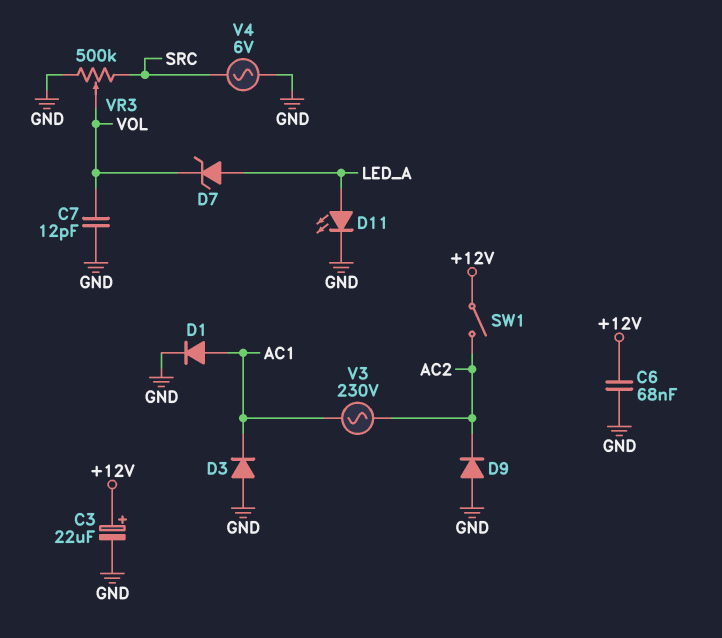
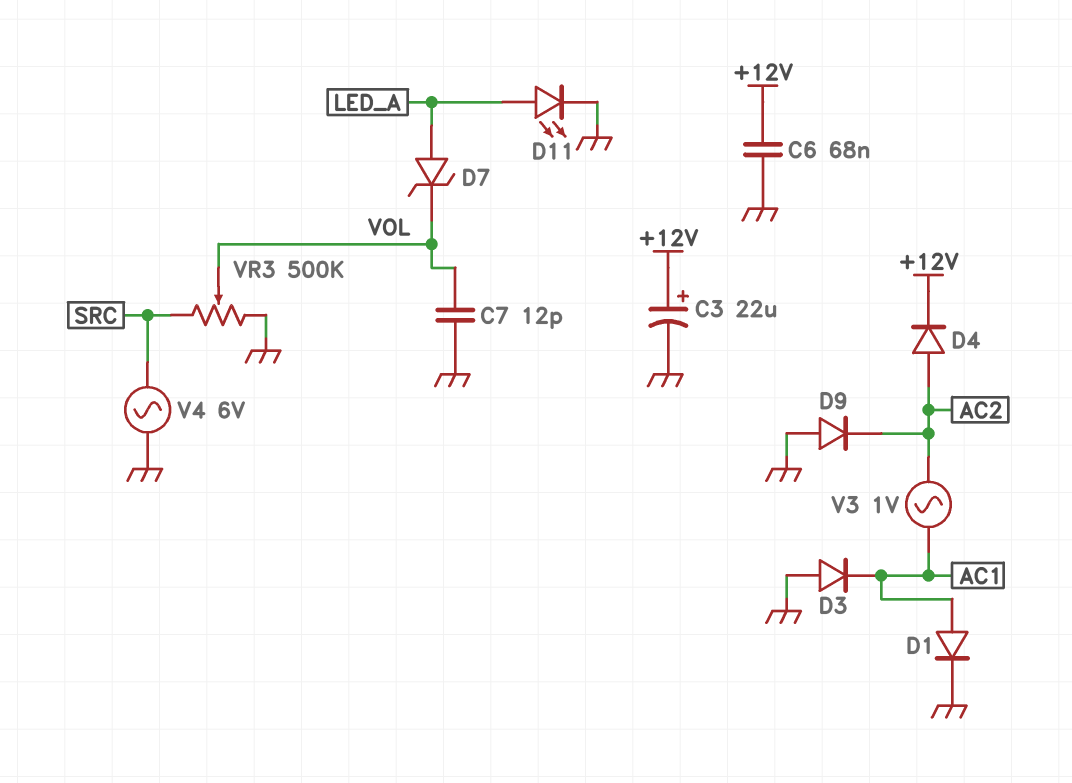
D4: none -> diode (A AC2, K +12V)
SW1: switch (+12V, AC2) -> none
V3: AC 230V (AC1, AC2) -> AC 1V (AC1, AC2)

